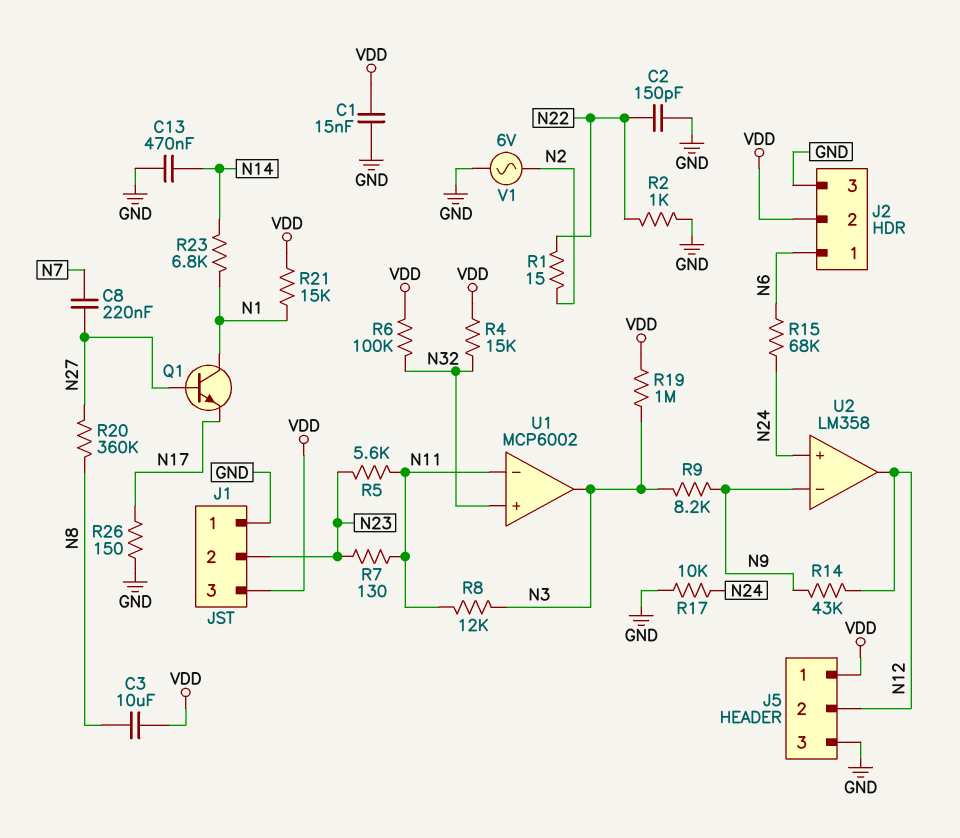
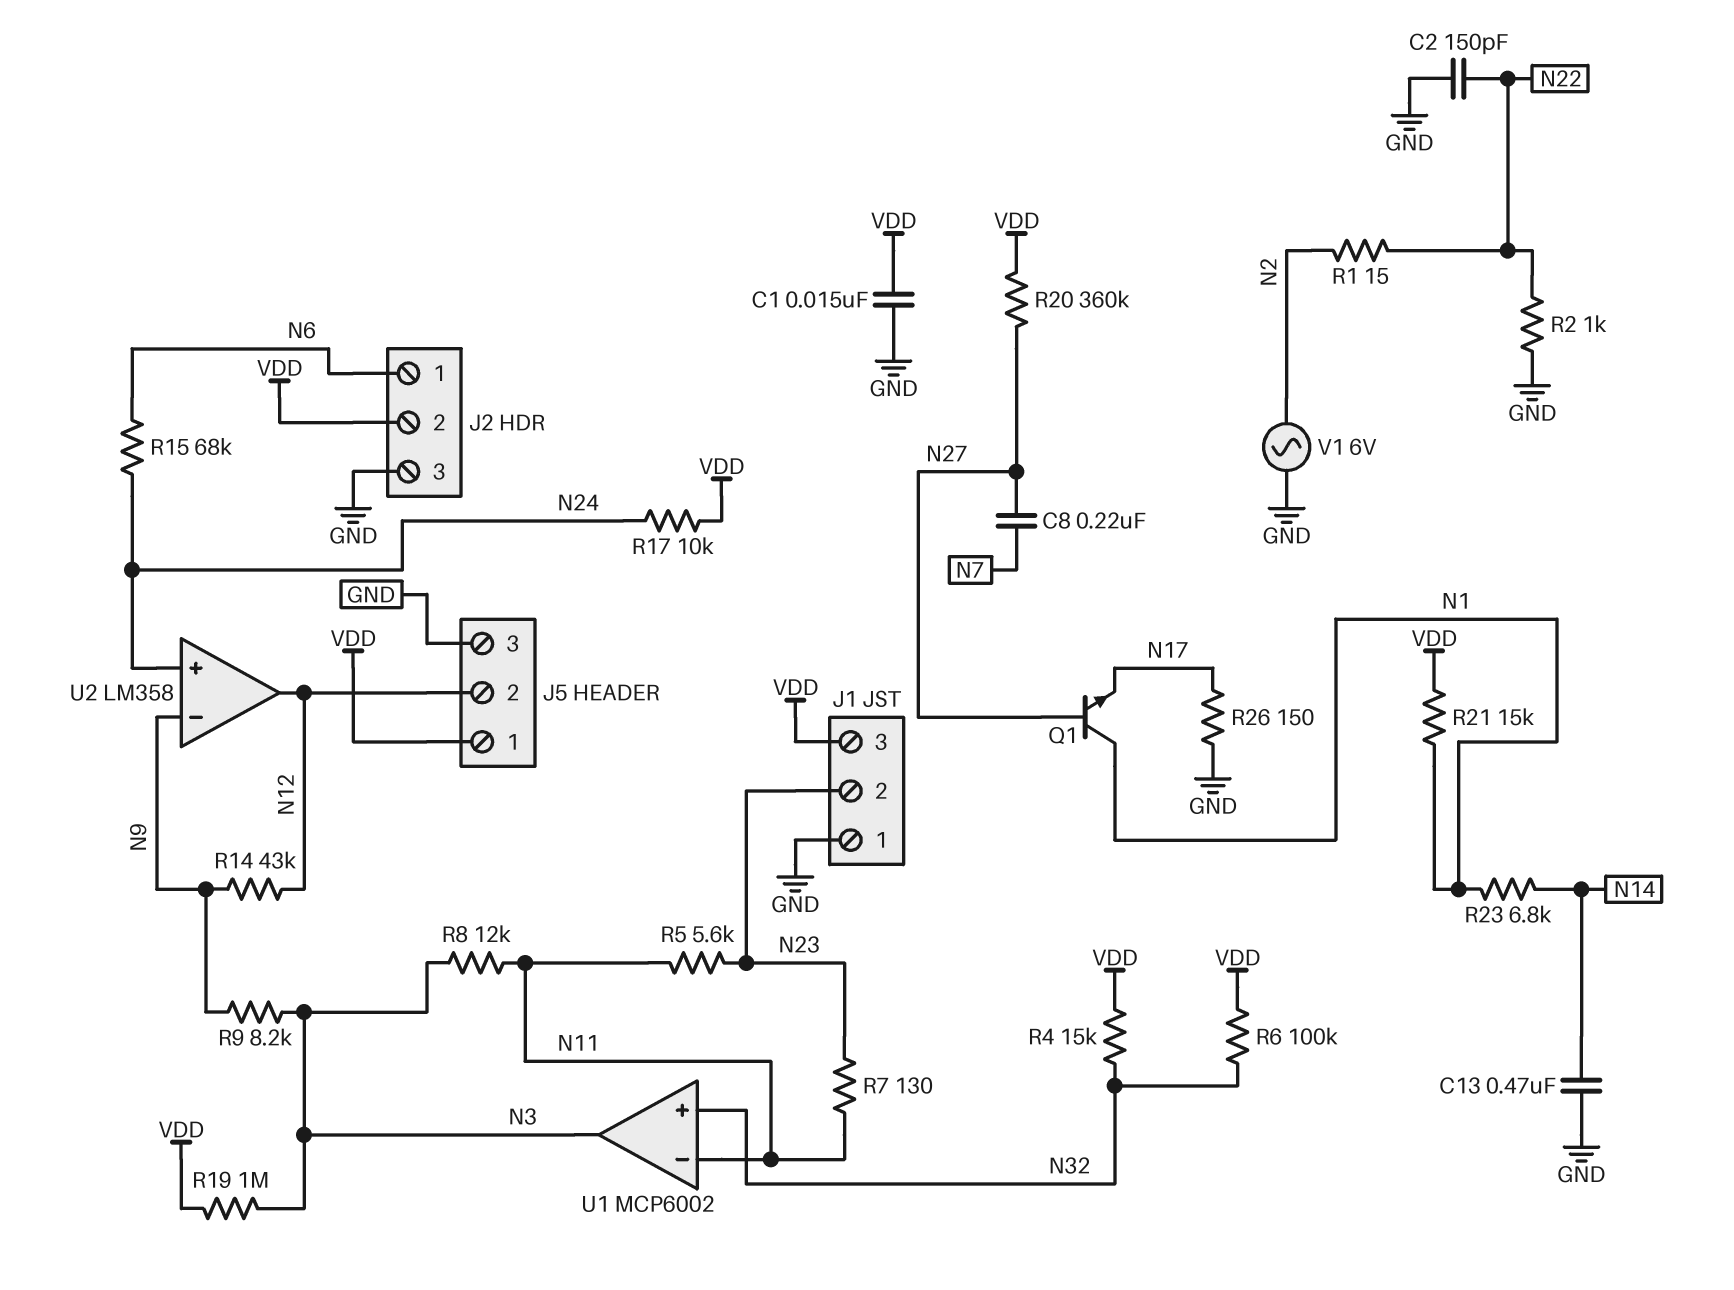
C3: 10uF (N8, VDD) -> none
R17: 10k (GND, N24) -> 10k (N24, VDD)
R20: 360k (N8, N27) -> 360k (N27, VDD)

